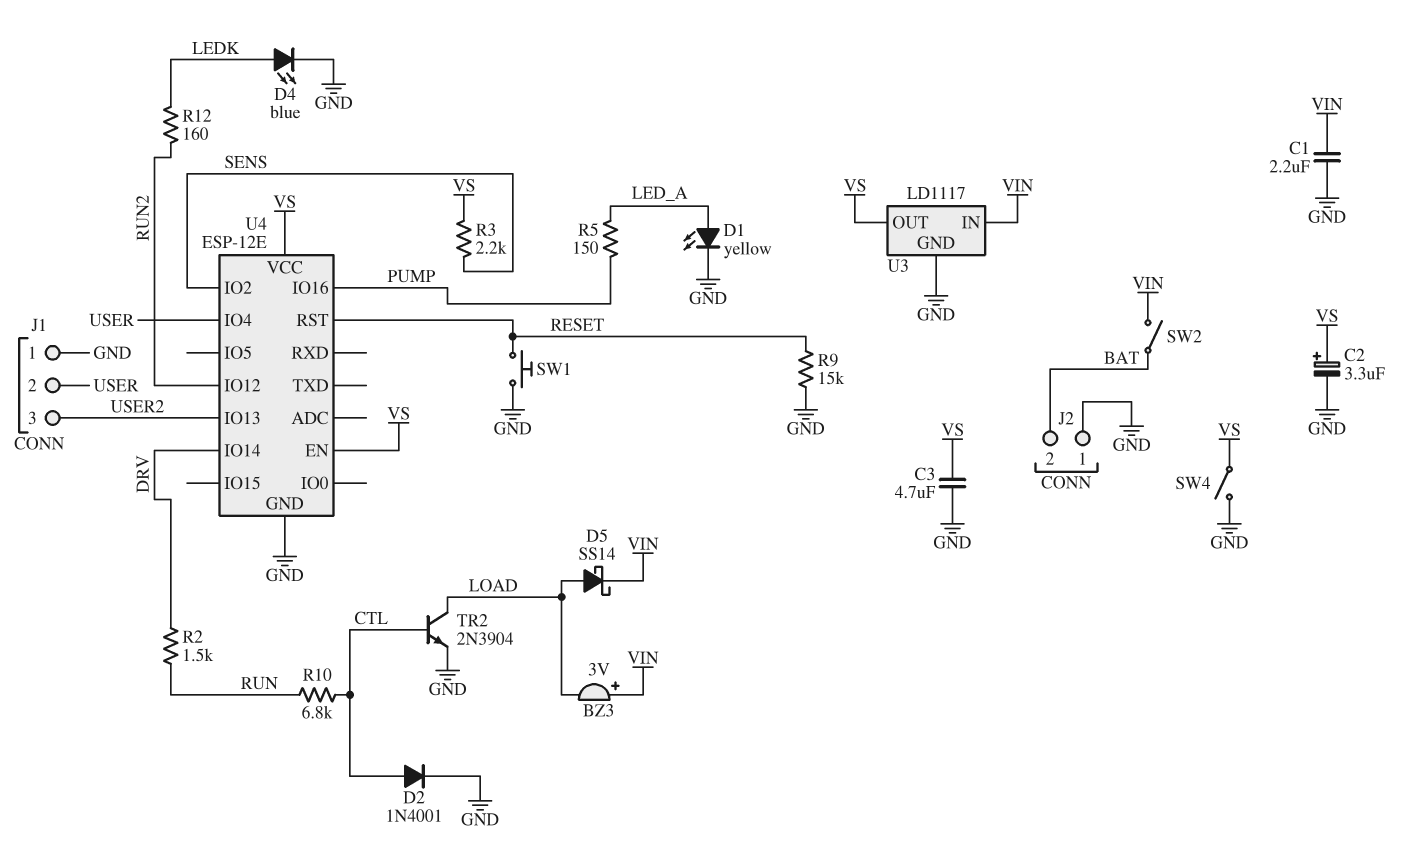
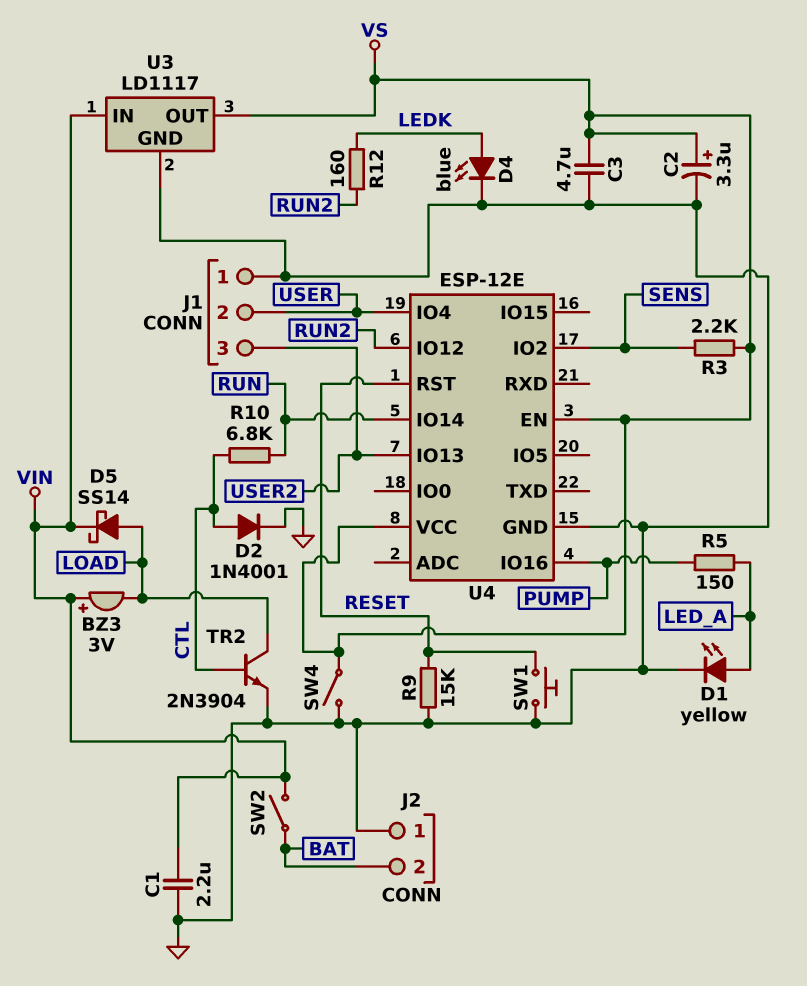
R2: 1.5k (DRV, RUN) -> none
U4 pin IO14: DRV -> RUN

